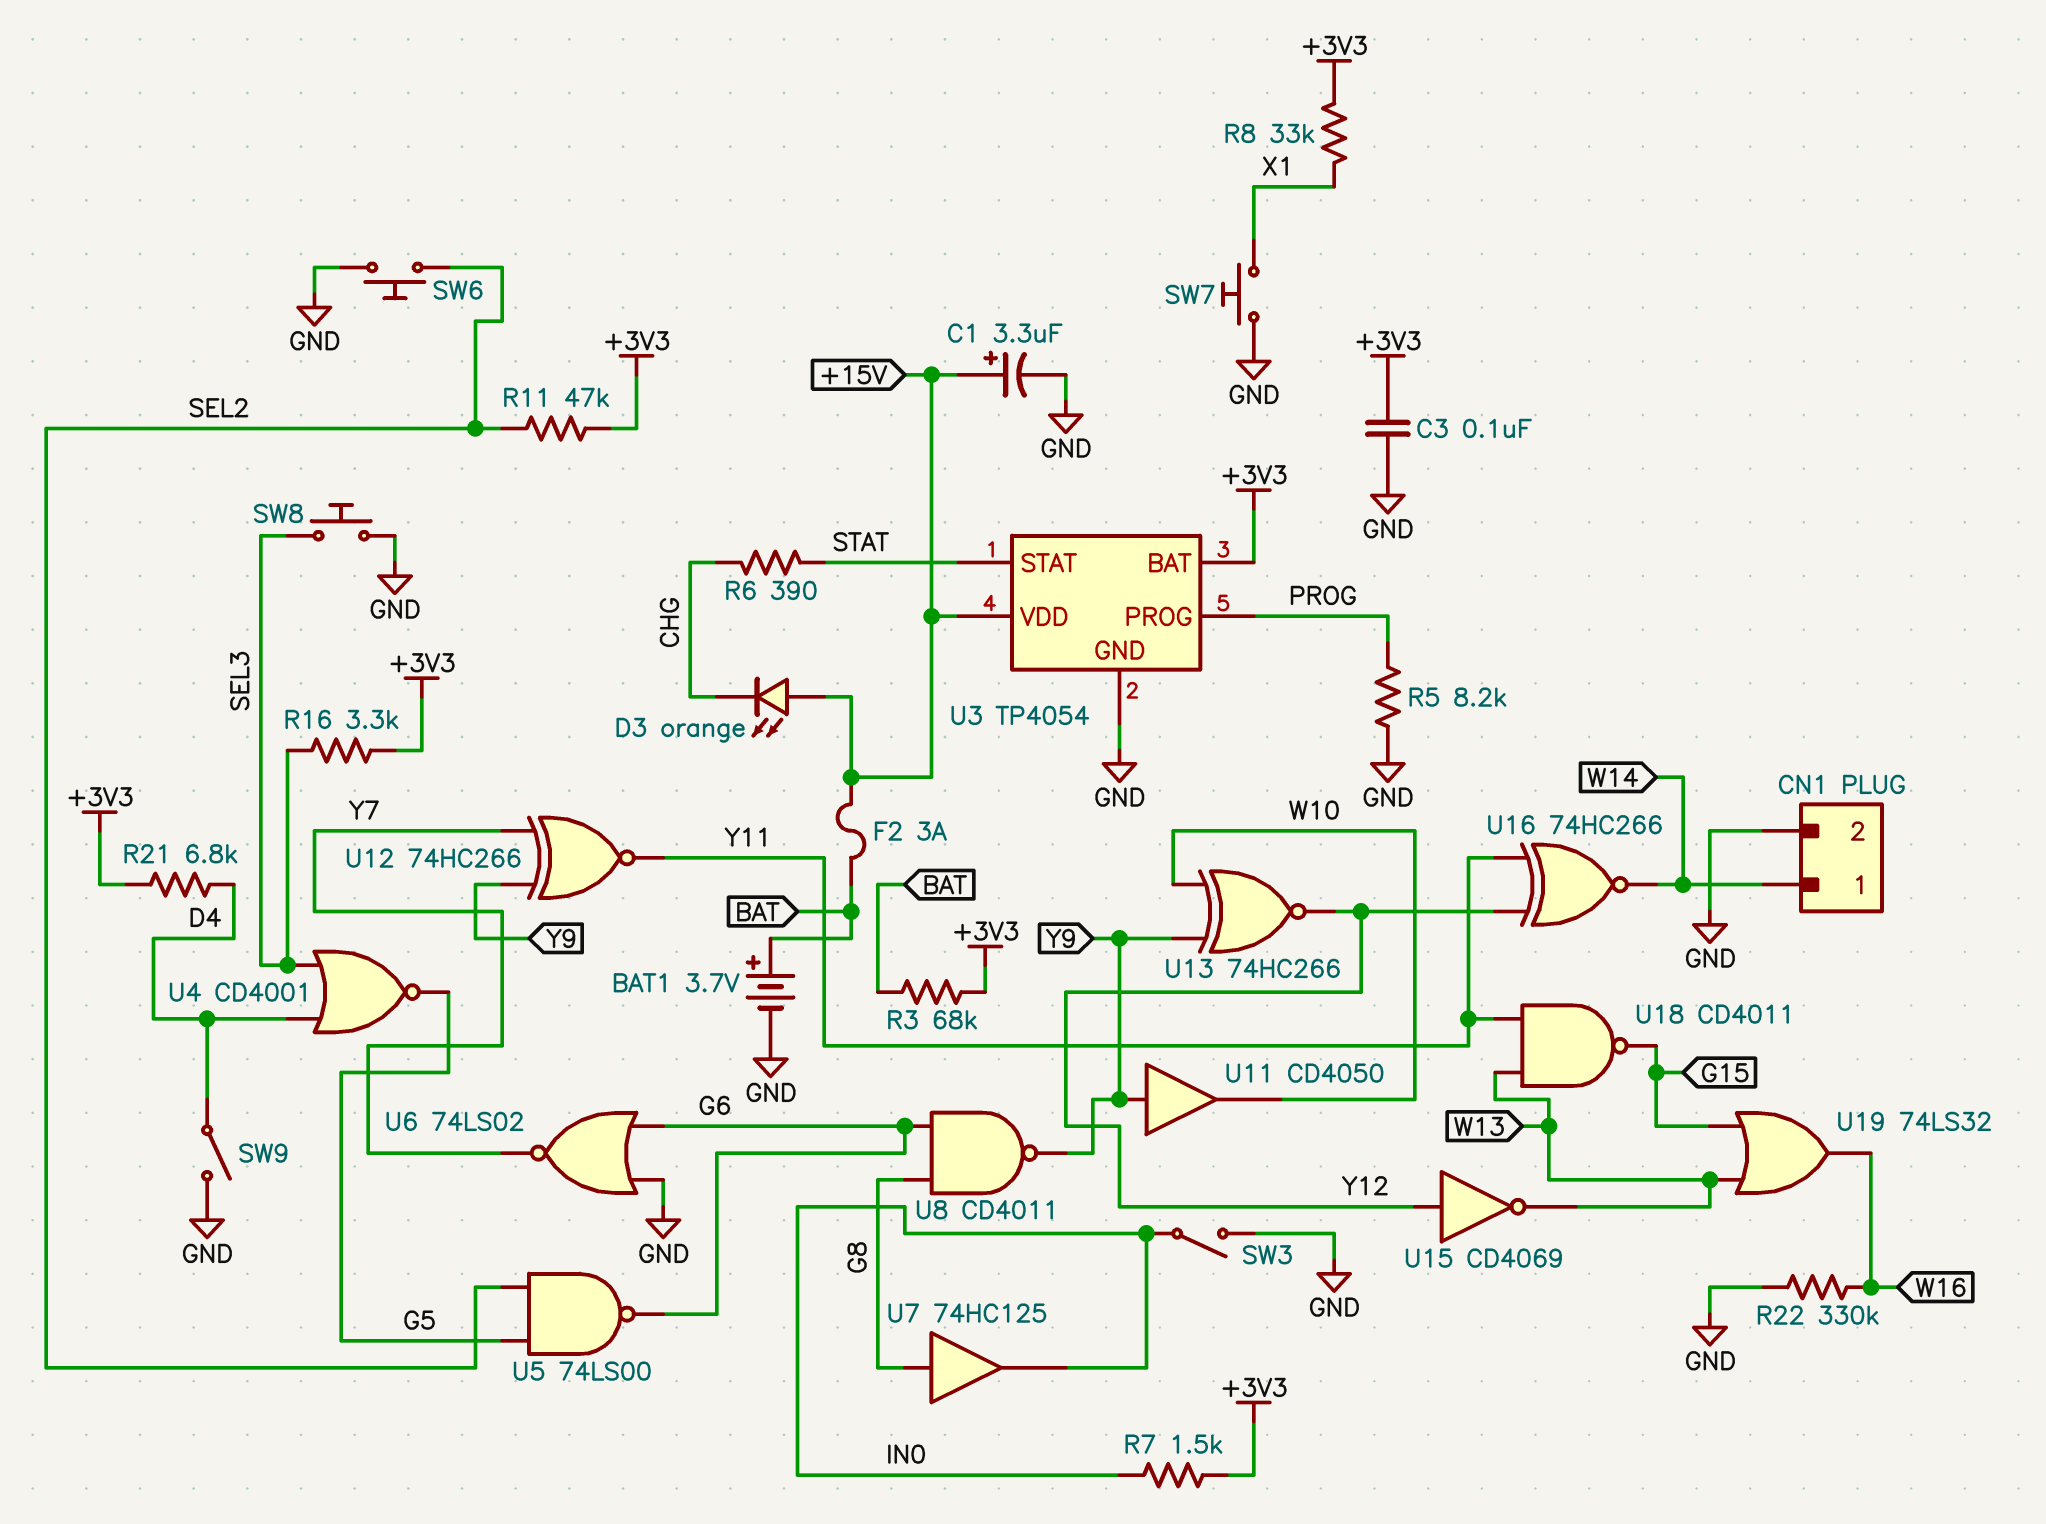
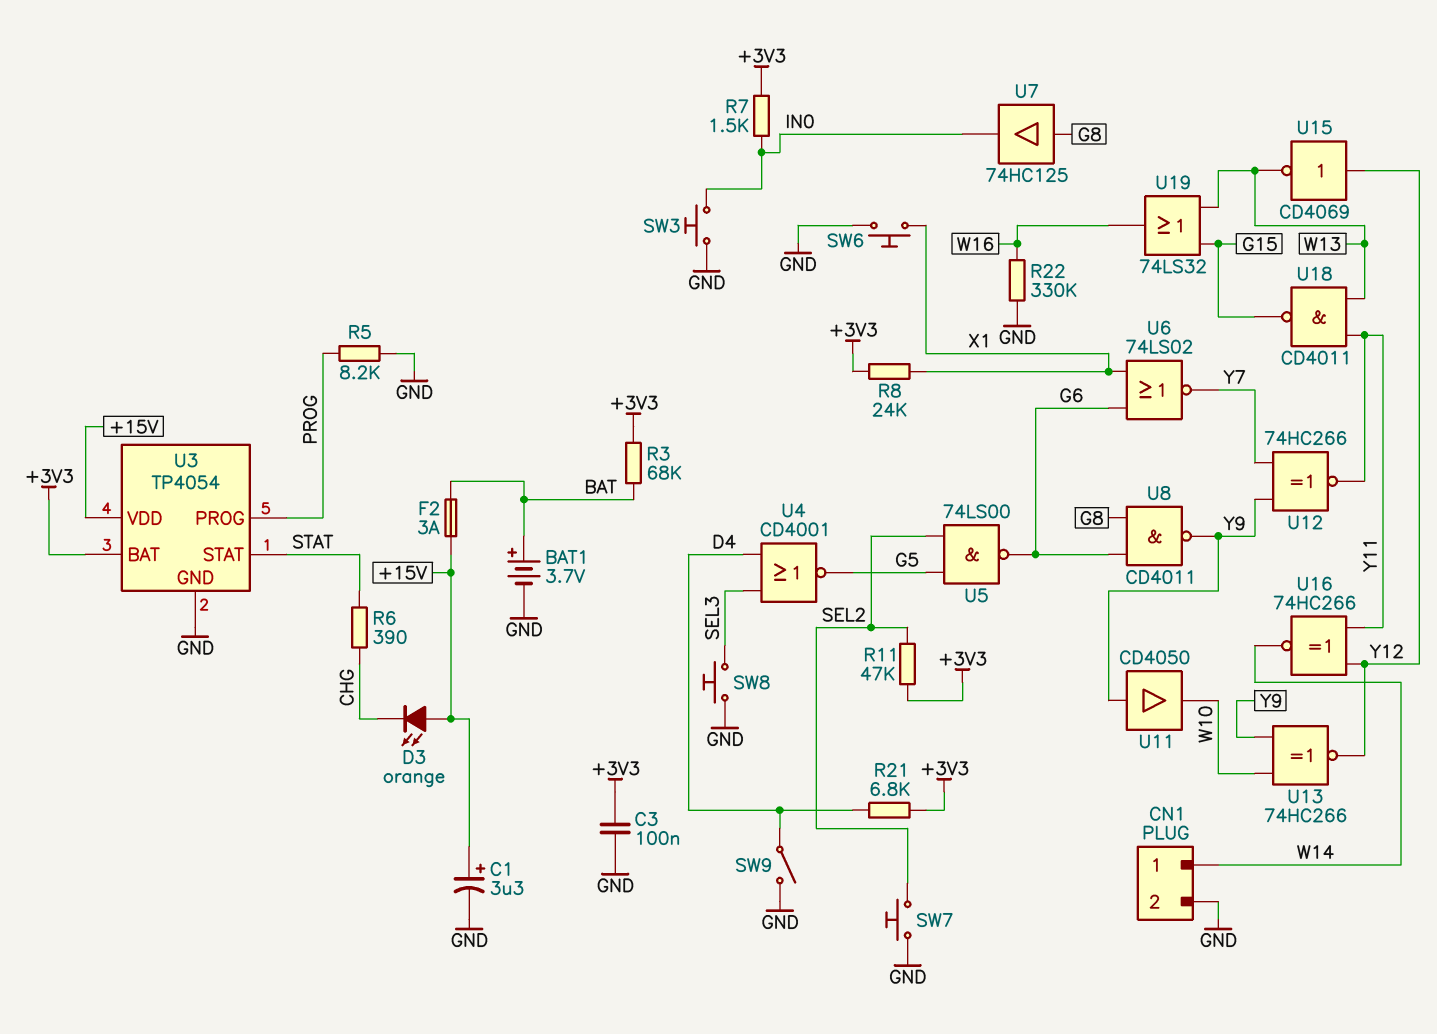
R8: 33k (+3V3, X1) -> 24k (+3V3, X1)
R16: 3.3k (+3V3, SEL3) -> none
SW3: switch (GND, IN0) -> button (GND, IN0)
SW6: button (GND, SEL2) -> button (GND, X1)
SW7: button (GND, X1) -> button (GND, SEL2)
U6: NOR 74LS02 (in G6, in GND, out Y7) -> NOR 74LS02 (in G6, in X1, out Y7)

